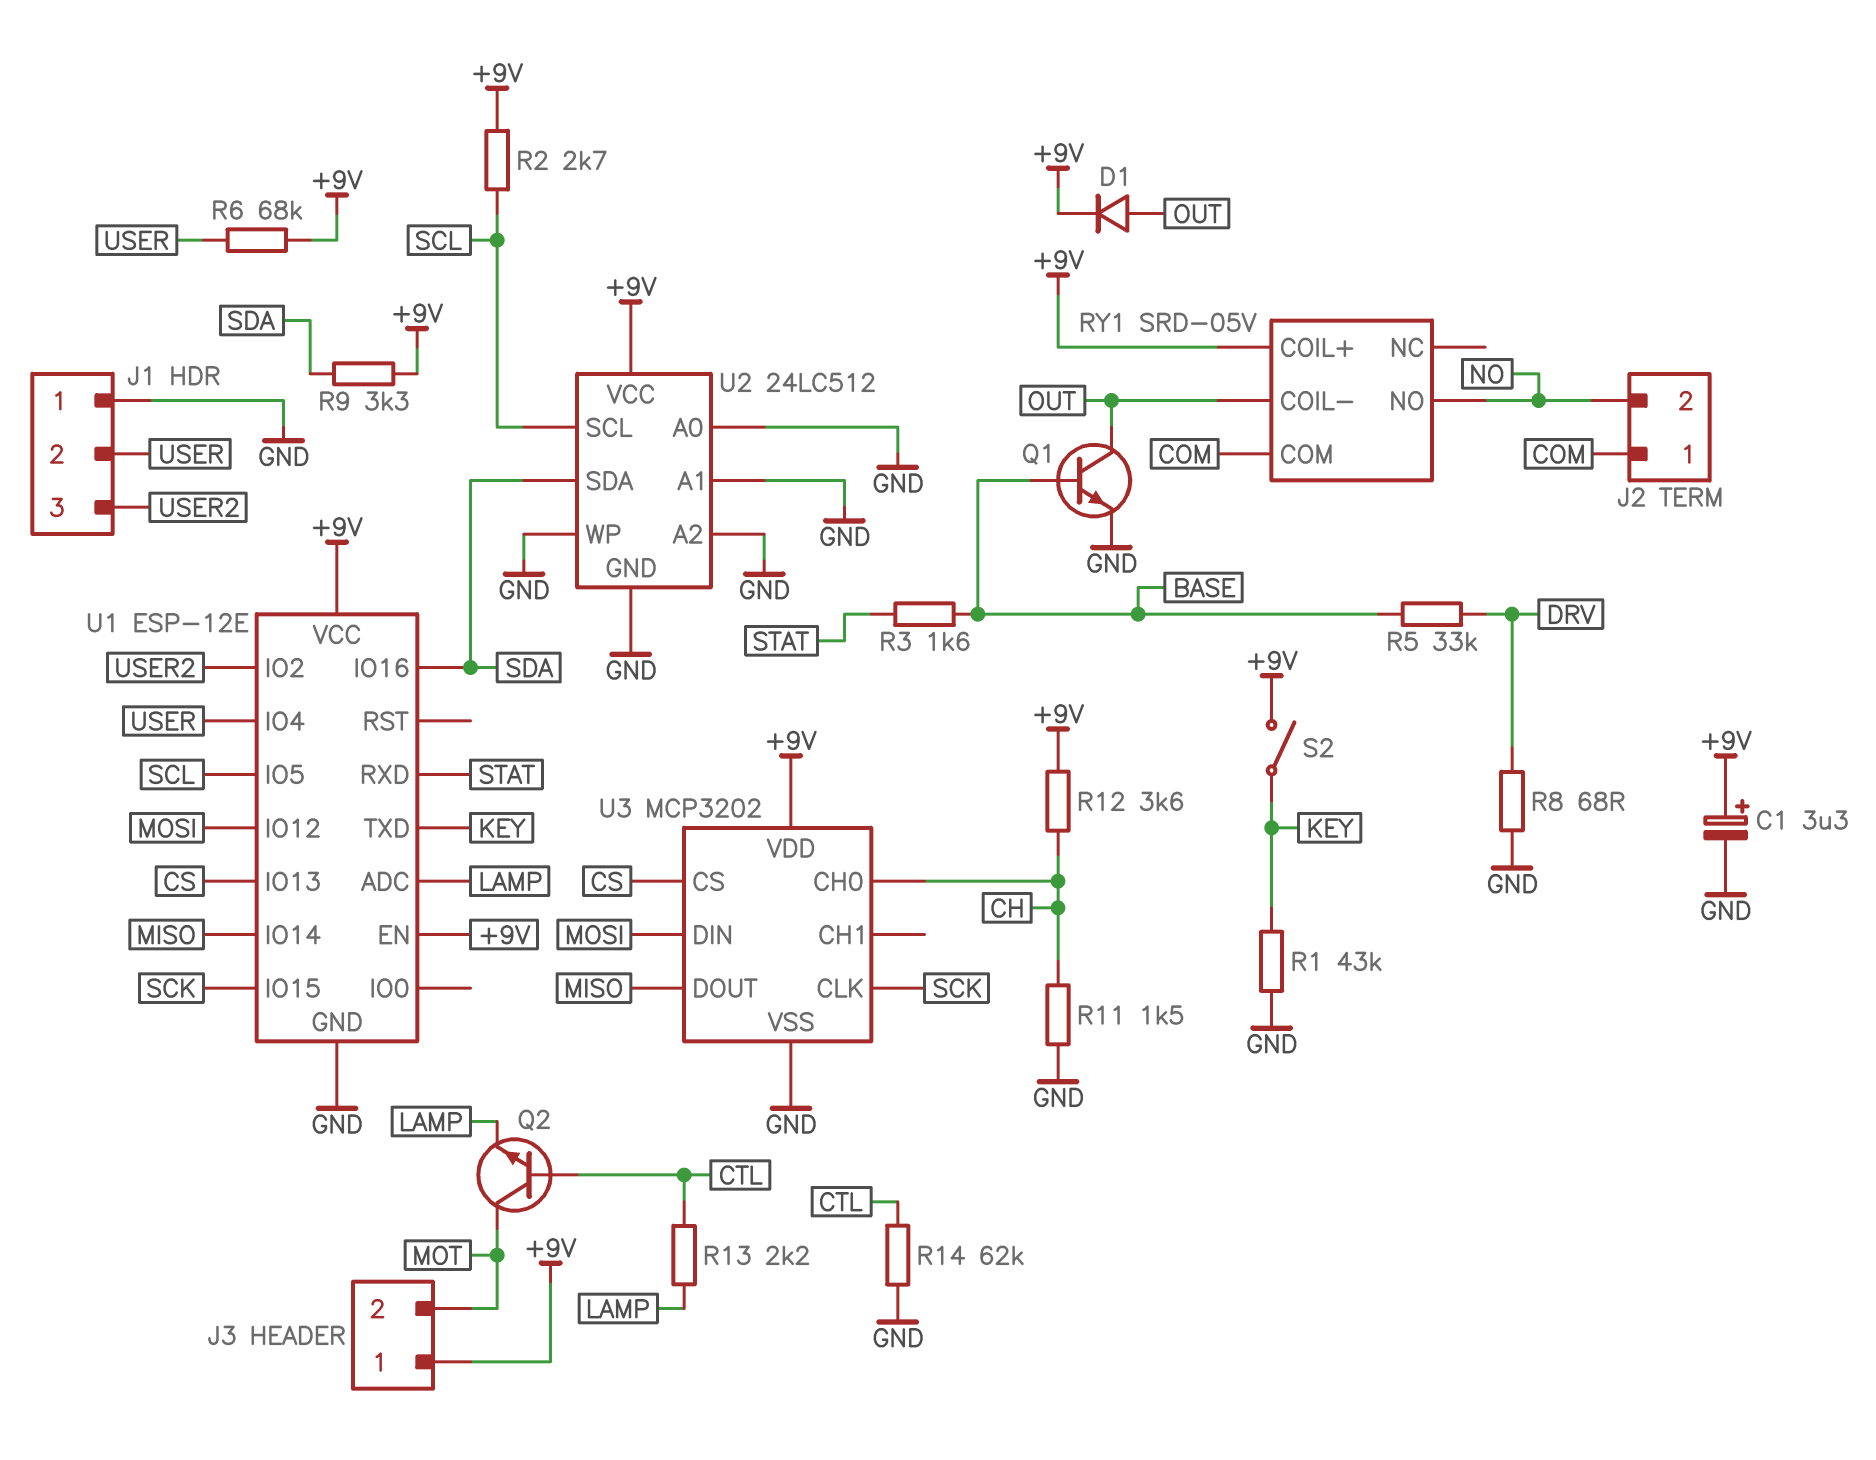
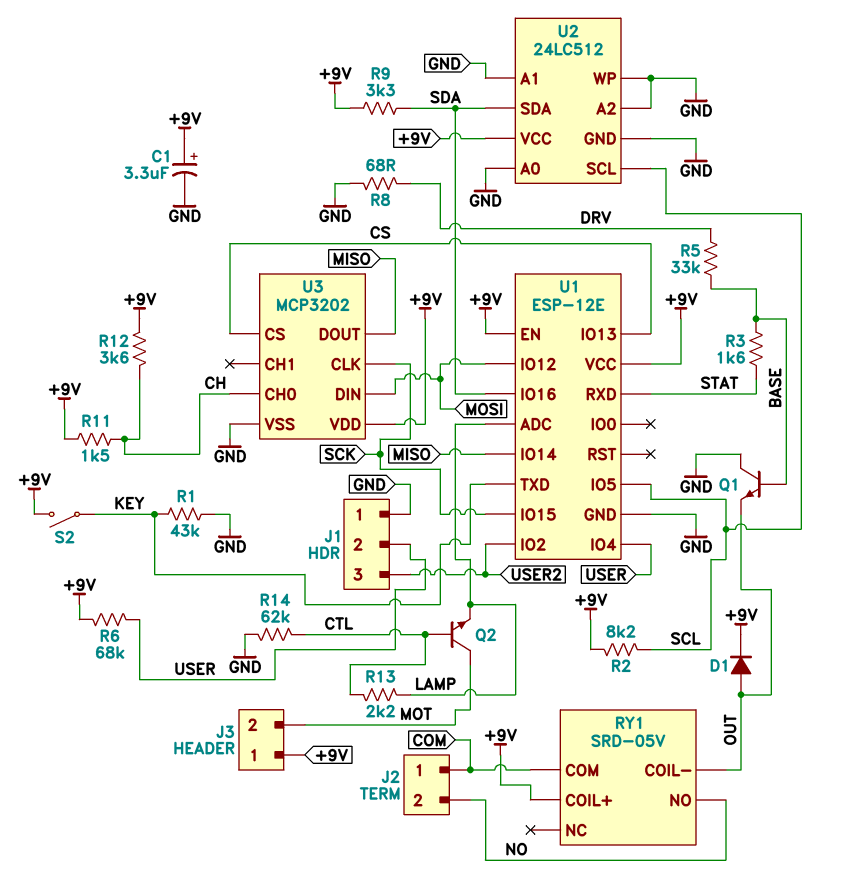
Q1: NPN (B BASE, C OUT, E GND) -> NPN (B BASE, C GND, E OUT)
R2: 2.7k (+9V, SCL) -> 8.2k (+9V, SCL)
R11: 1.5k (CH, GND) -> 1.5k (+9V, CH)

